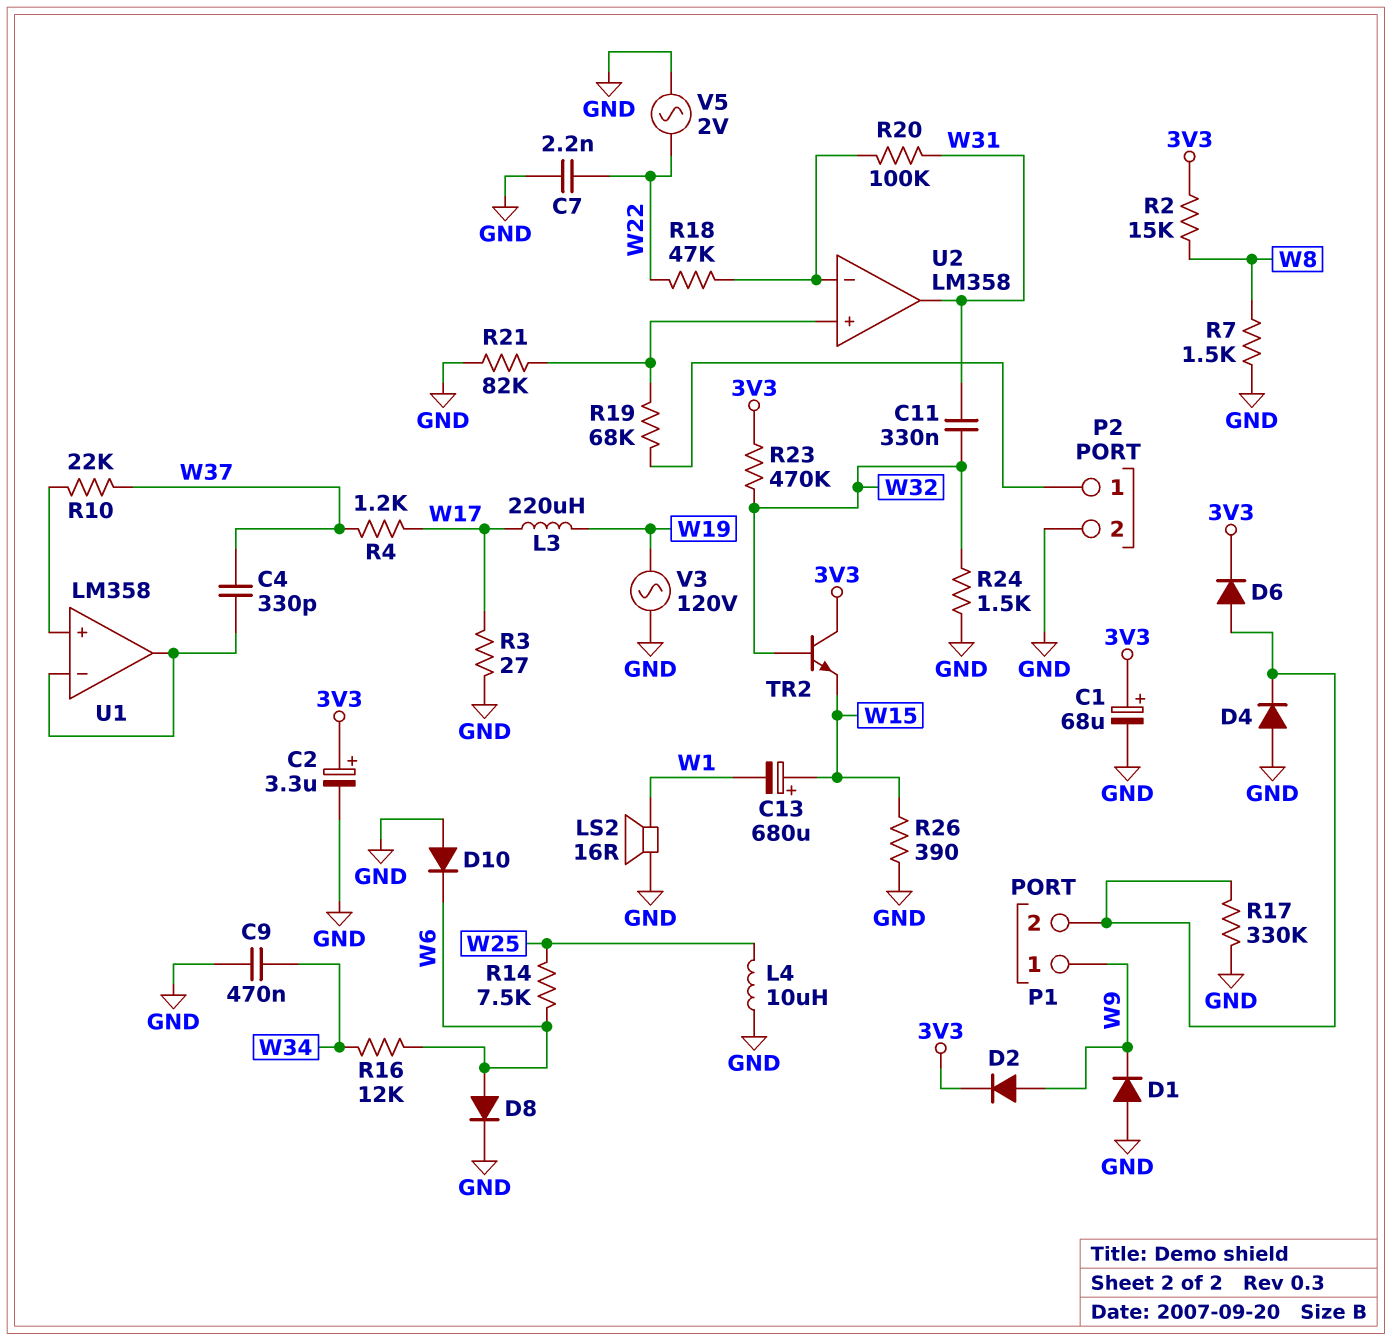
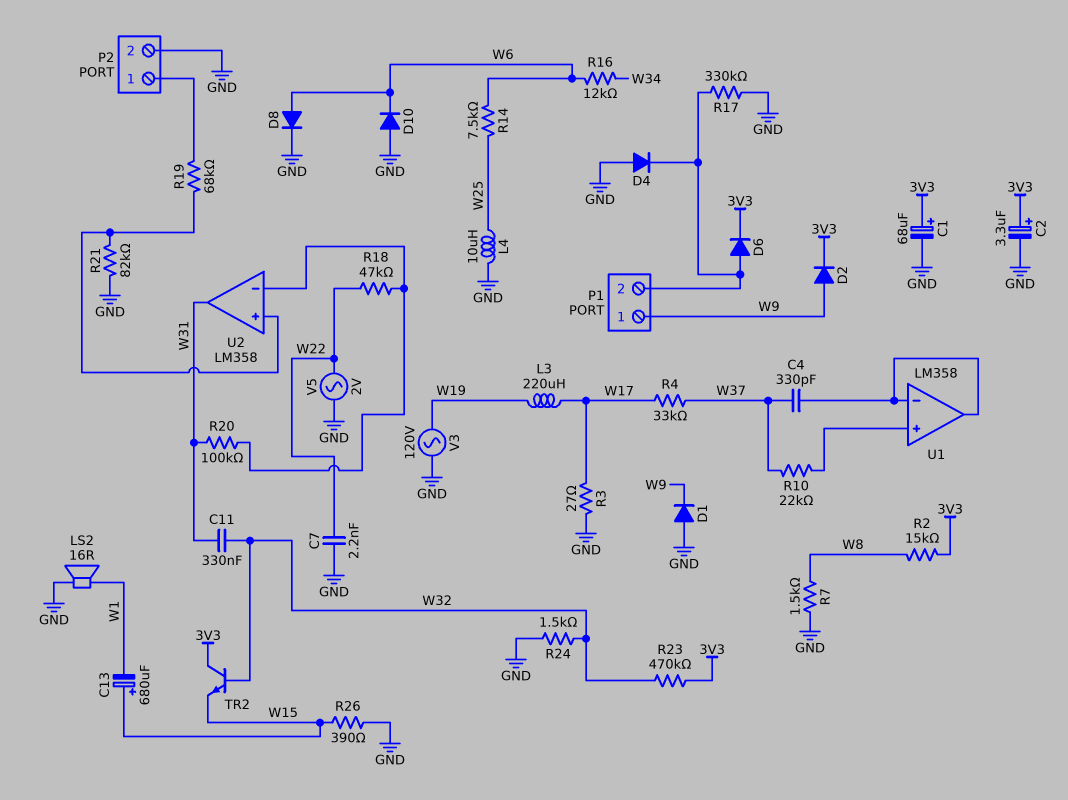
C9: 470nF (GND, W34) -> none
R4: 1.2k (W17, W37) -> 33k (W17, W37)

